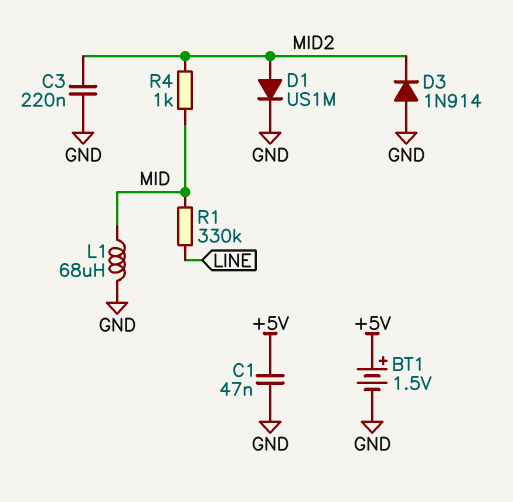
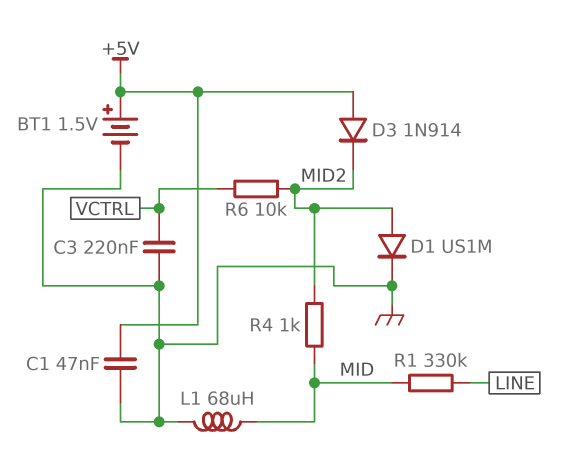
C3: 220nF (GND, MID2) -> 220nF (GND, VCTRL)
D3: diode 1N914 (A GND, K MID2) -> diode 1N914 (A +5V, K MID2)
R6: none -> 10k (MID2, VCTRL)

